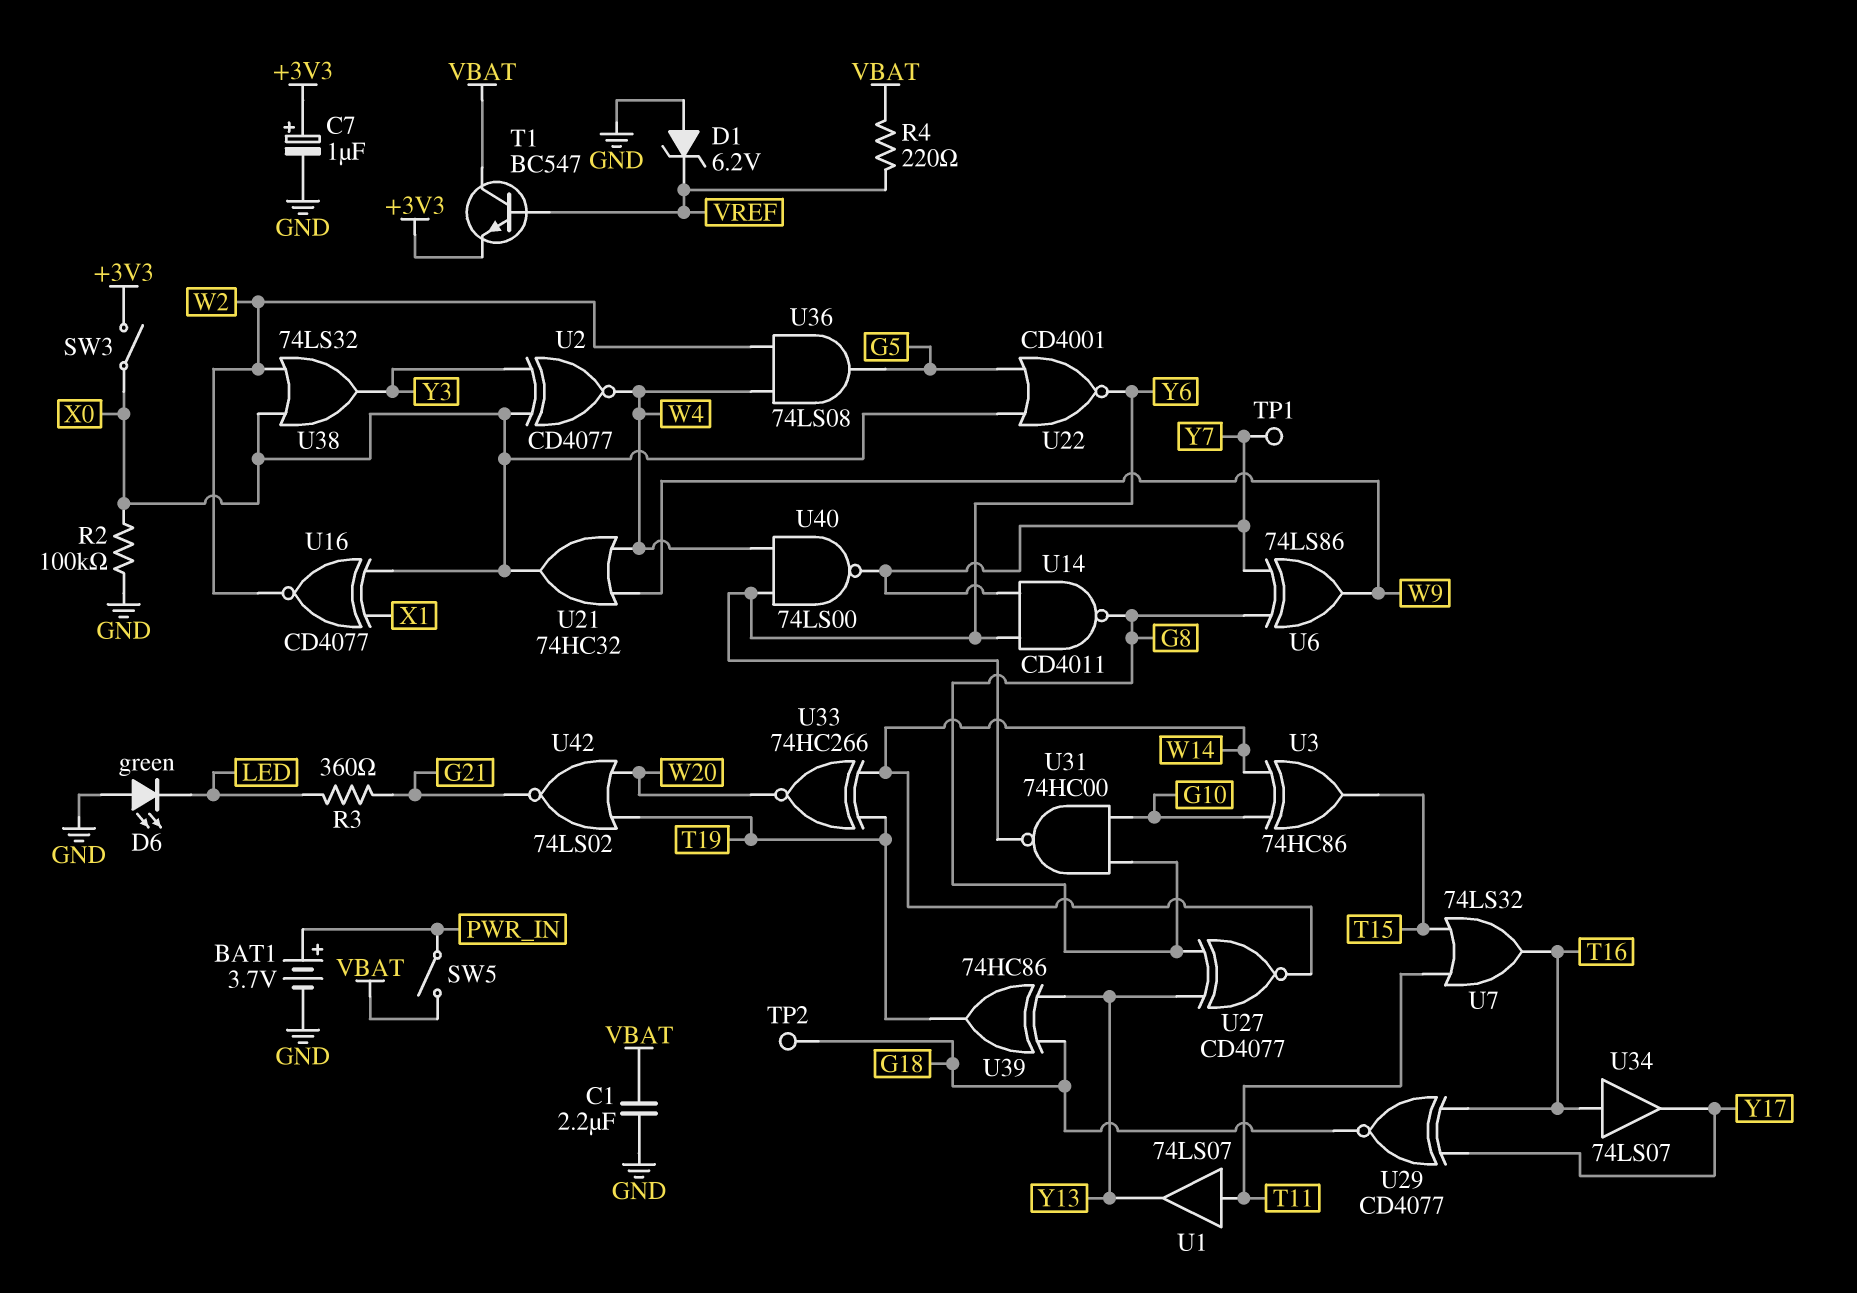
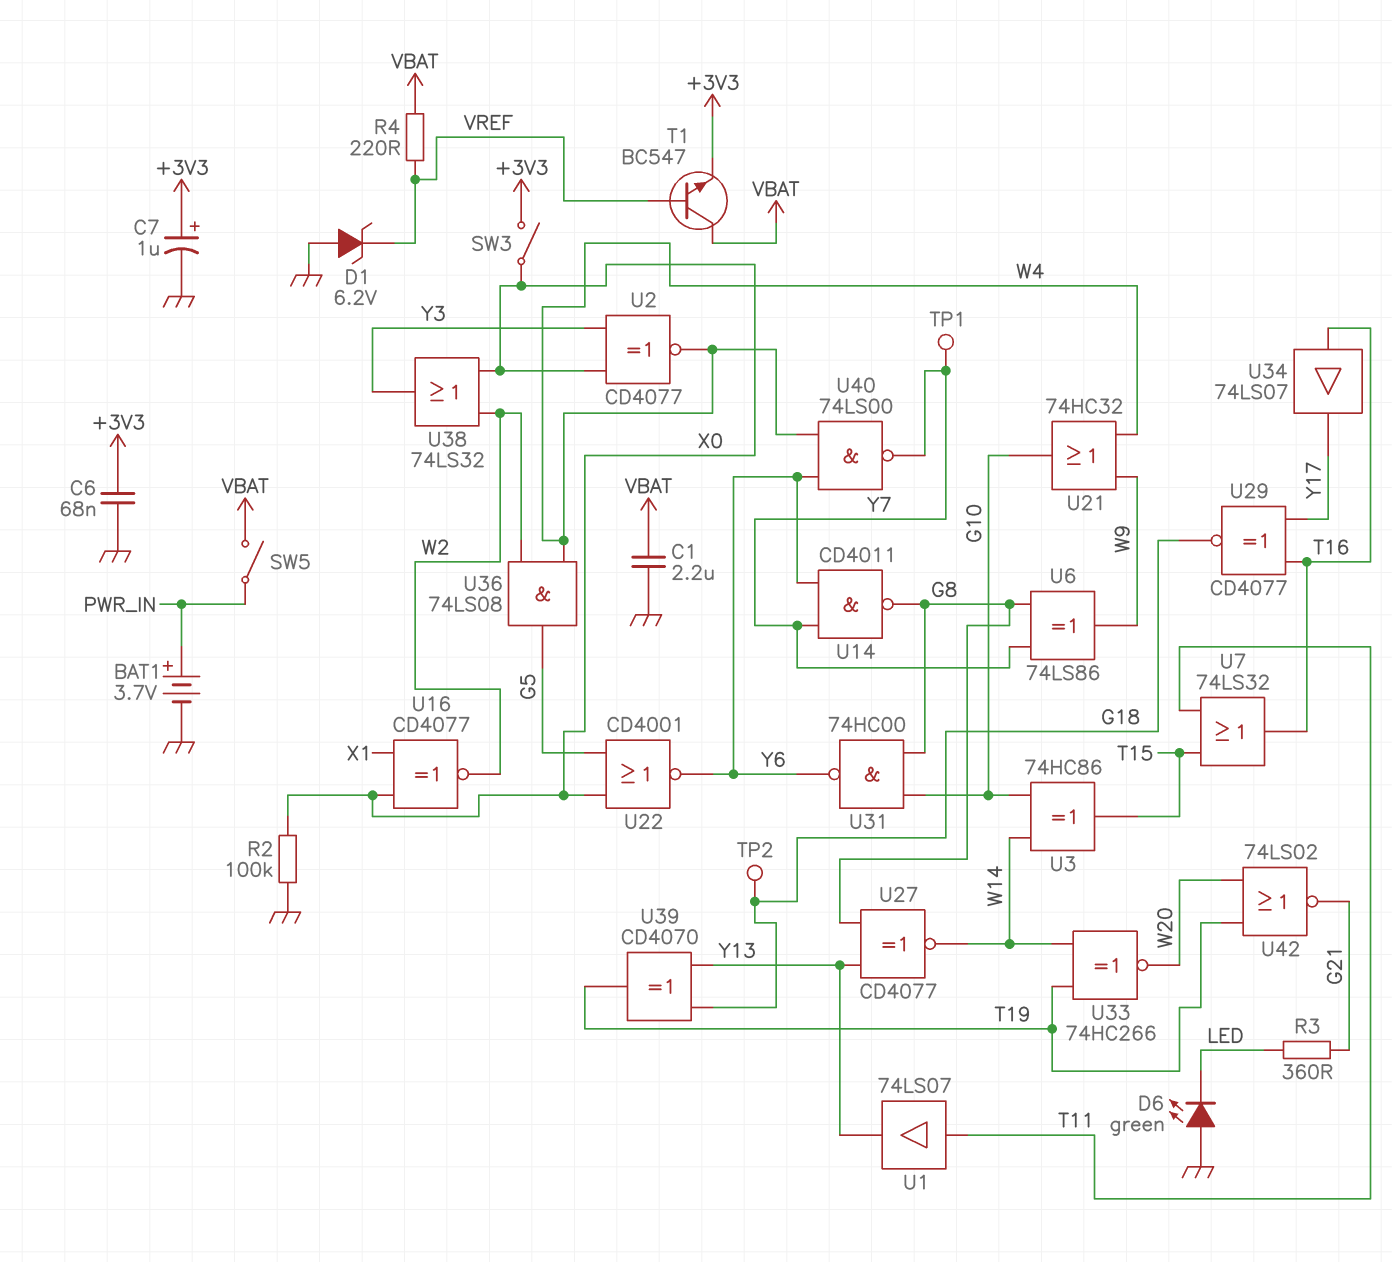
C6: none -> 68nF (+3V3, GND)
U21: OR 74HC32 (in W4, in W9, out X0) -> OR 74HC32 (in W4, in W9, out G10)
U39: XOR 74HC86 (in G18, in Y13, out T19) -> XOR CD4070 (in G18, in Y13, out T19)

